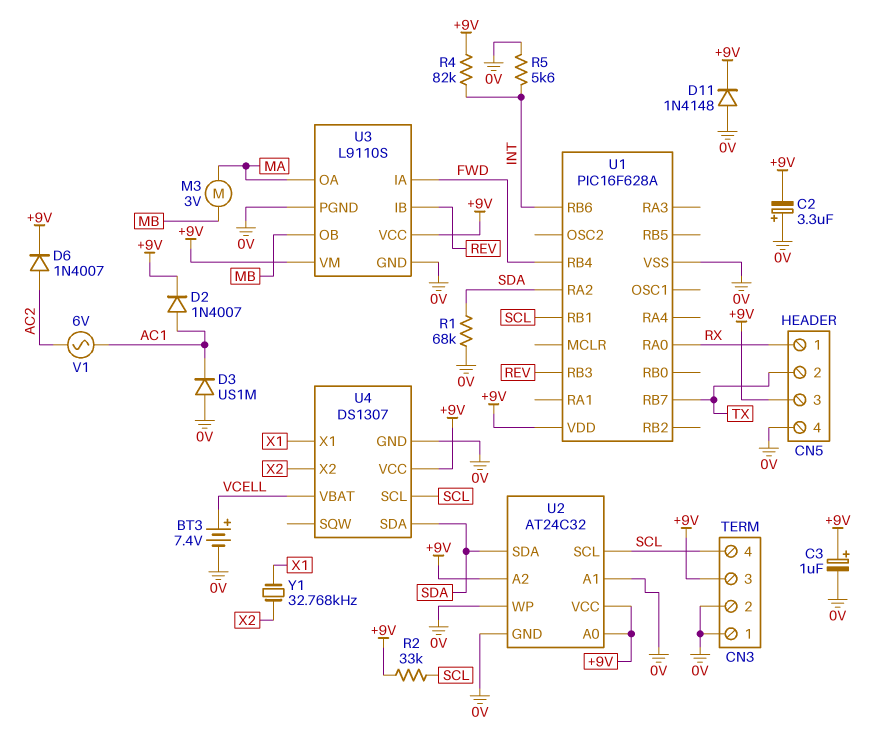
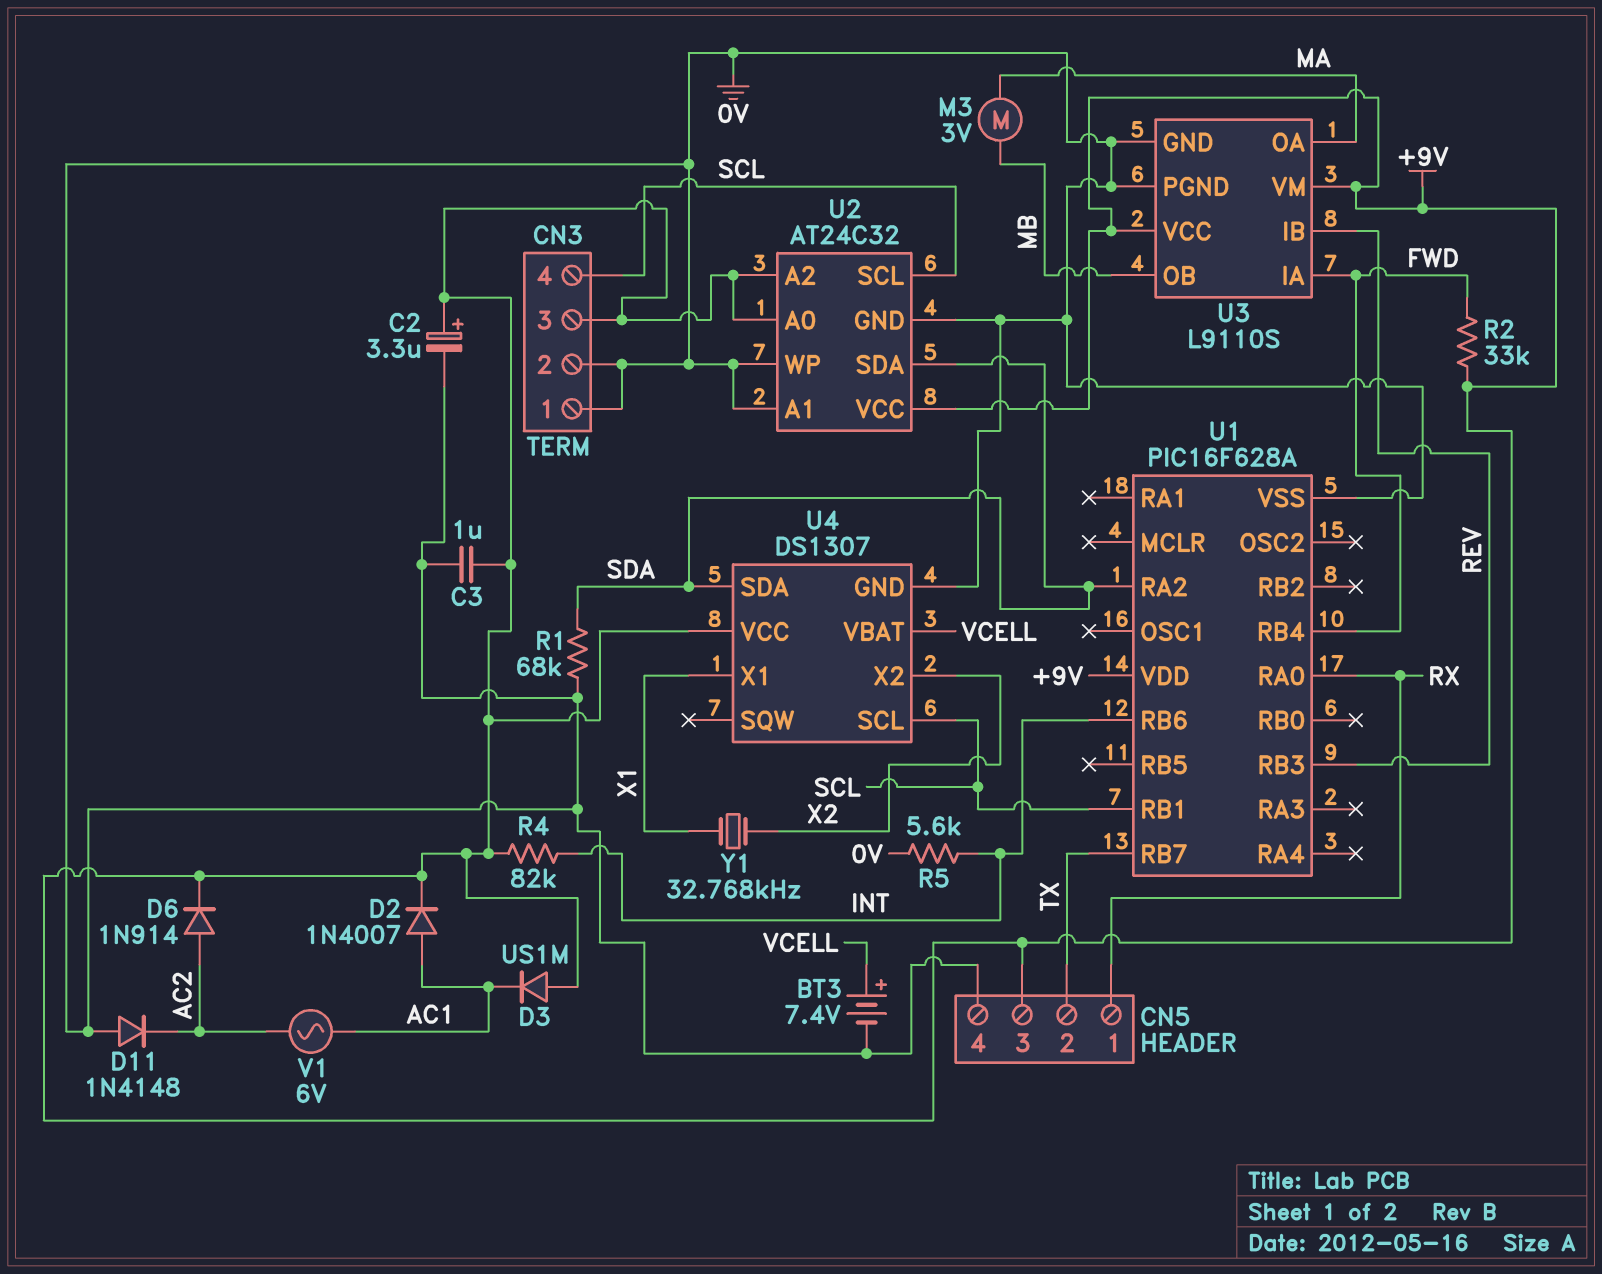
C2: 3.3uF (plus 0V, minus +9V) -> 3.3uF (plus +9V, minus 0V)
C3: 1uF (plus +9V, minus 0V) -> 1uF (+9V, 0V)
D3: diode US1M (A 0V, K AC1) -> diode US1M (A +9V, K AC1)
D6: diode 1N4007 (A AC2, K +9V) -> diode 1N914 (A AC2, K +9V)
D11: diode 1N4148 (A 0V, K +9V) -> diode 1N4148 (A 0V, K AC2)
R2: 33k (+9V, SCL) -> 33k (+9V, FWD)

